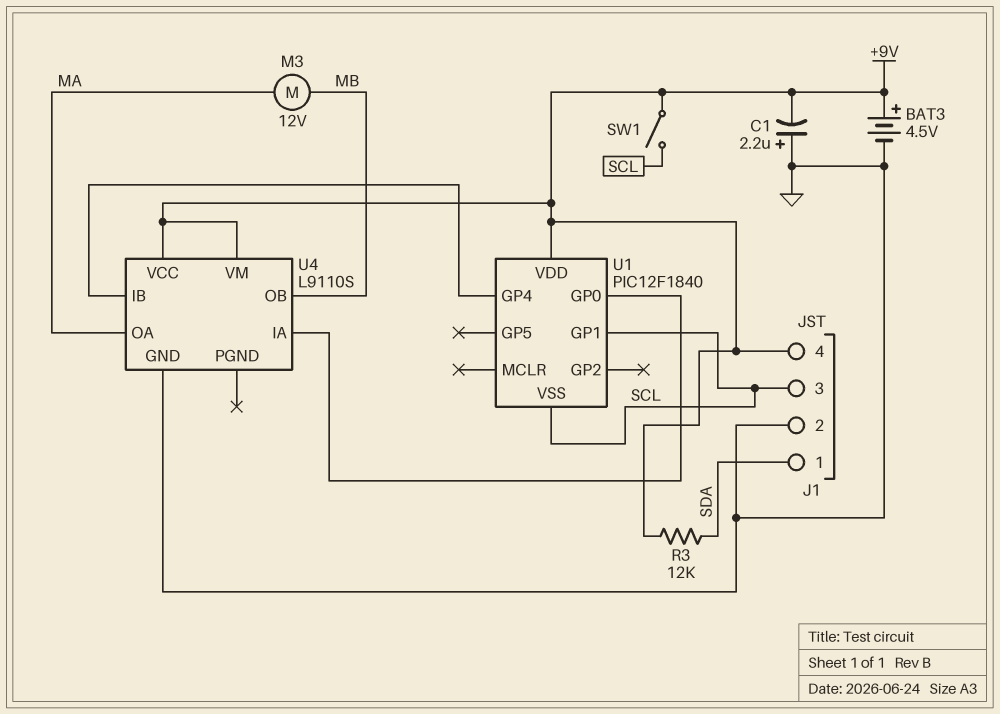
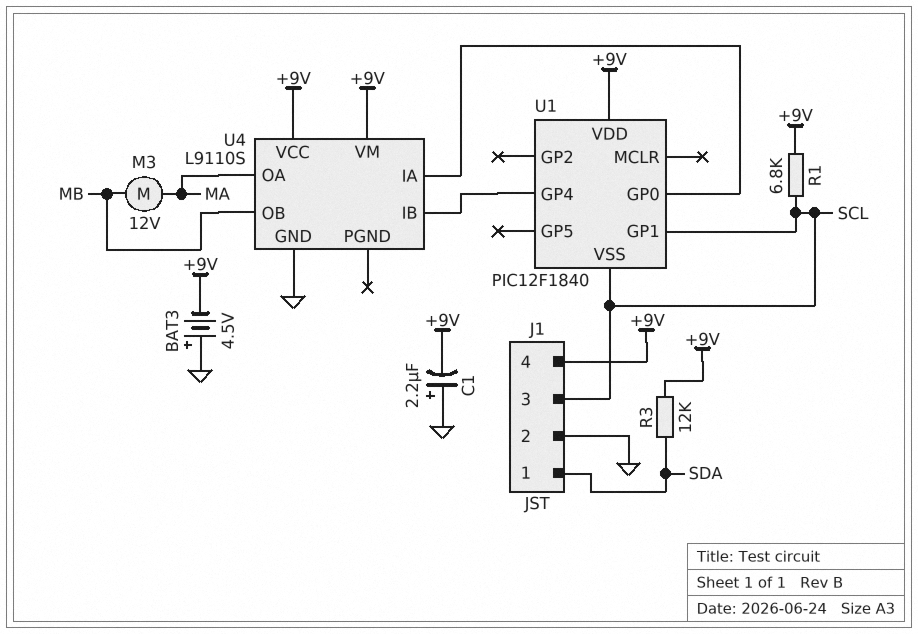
BAT3: 4.5V (plus +9V, minus GND) -> 4.5V (plus GND, minus +9V)
R1: none -> 6.8k (+9V, SCL)
SW1: switch (+9V, SCL) -> none

